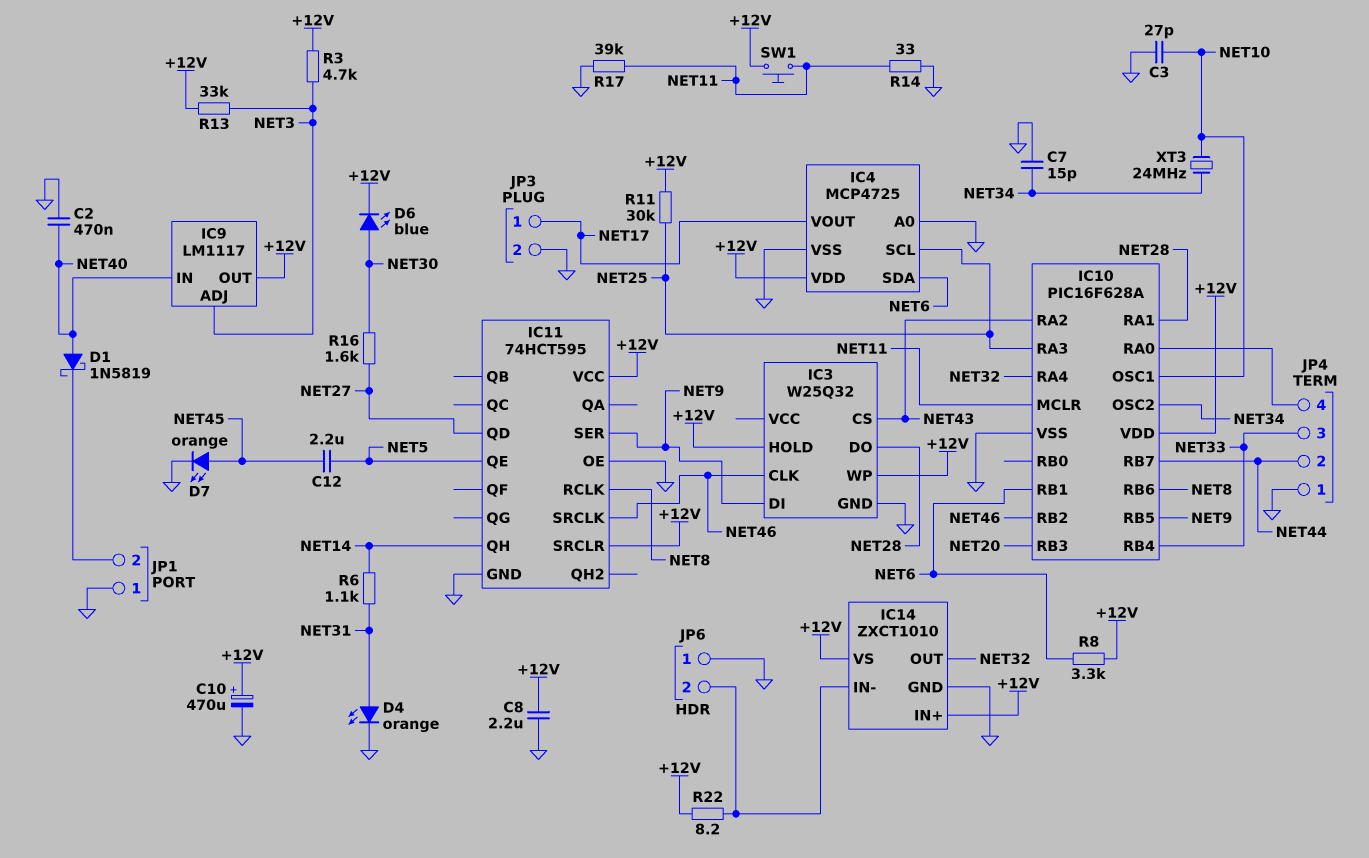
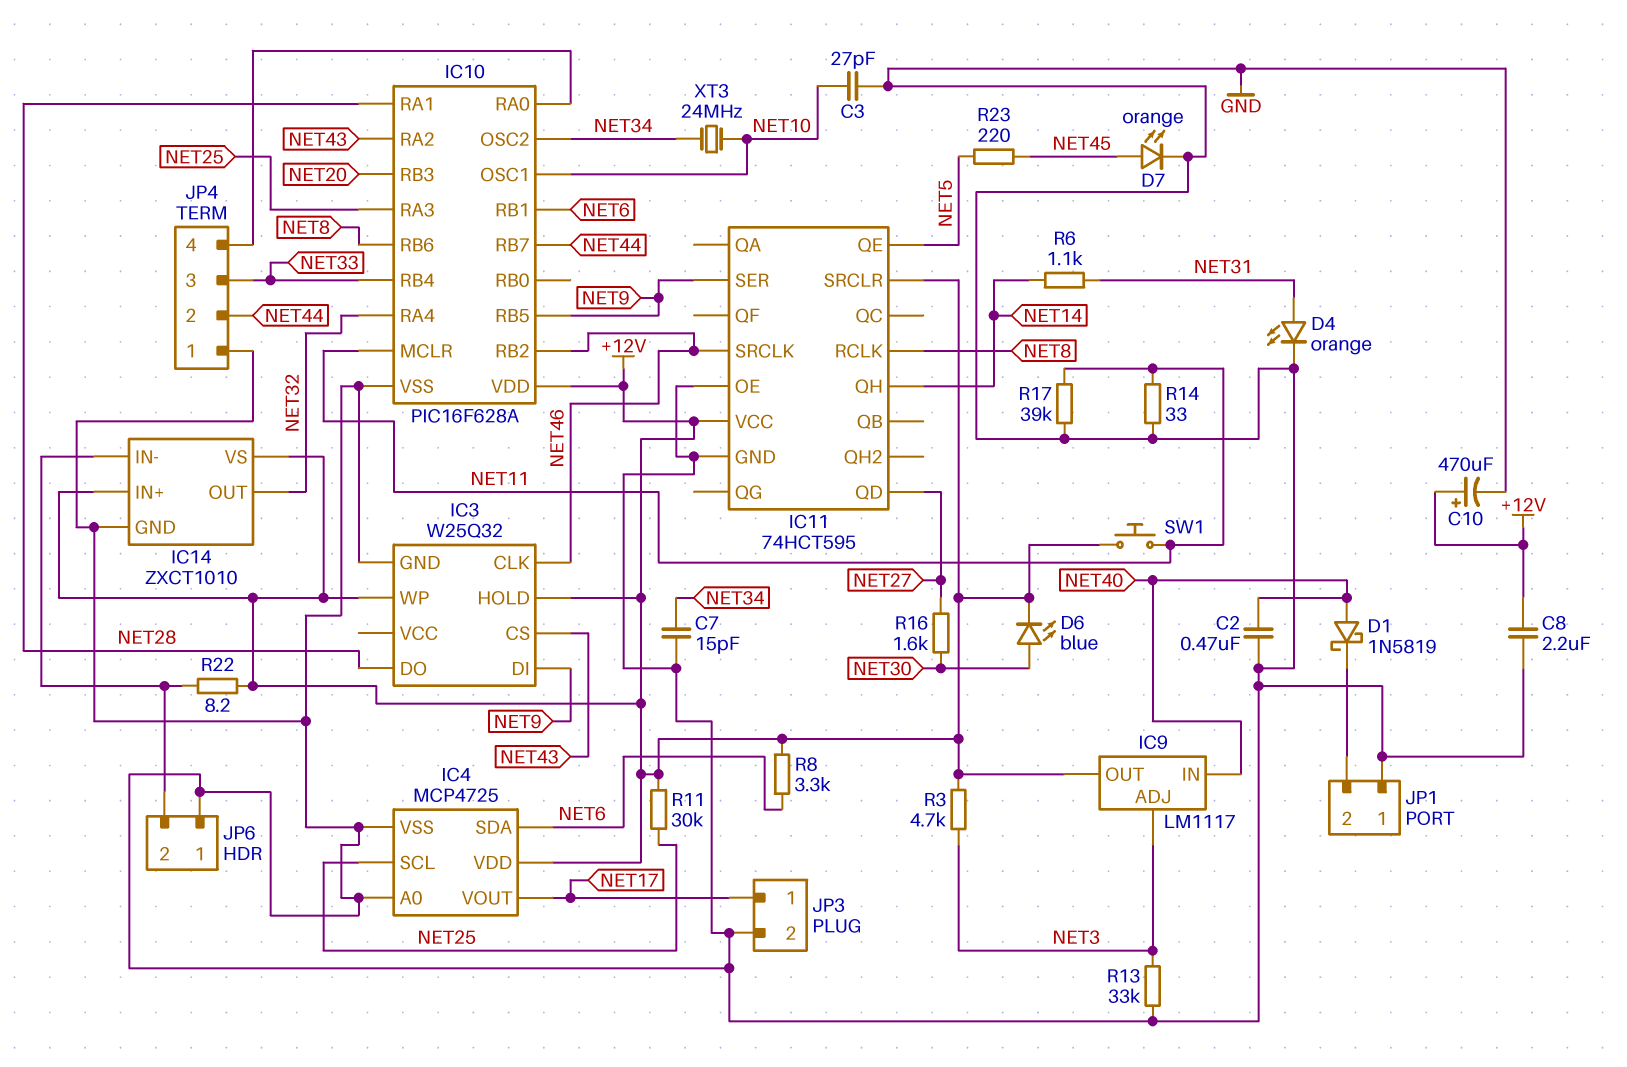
C12: 2.2uF (NET5, NET45) -> none
R13: 33k (+12V, NET3) -> 33k (GND, NET3)
R23: none -> 220 (NET5, NET45)

